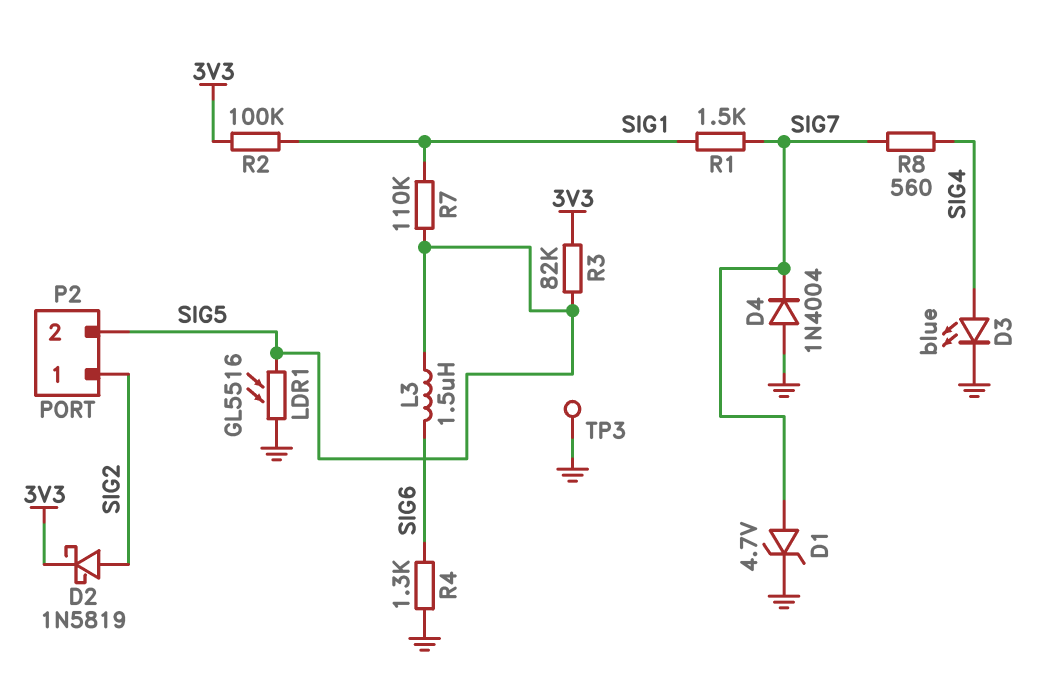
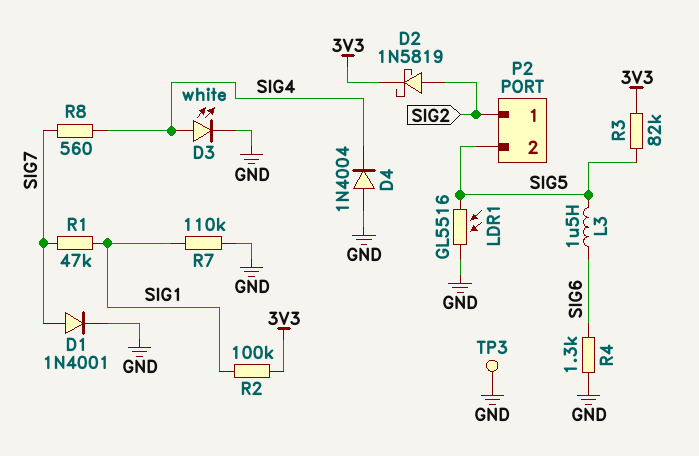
D1: zener 4.7V (A SIG7, K GND) -> diode 1N4001 (A SIG7, K GND)
D3: LED blue (A SIG4, K GND) -> LED white (A SIG4, K GND)
D4: diode 1N4004 (A GND, K SIG7) -> diode 1N4004 (A GND, K SIG4)
R1: 1.5k (SIG1, SIG7) -> 47k (SIG1, SIG7)
R7: 110k (SIG1, SIG5) -> 110k (GND, SIG1)

